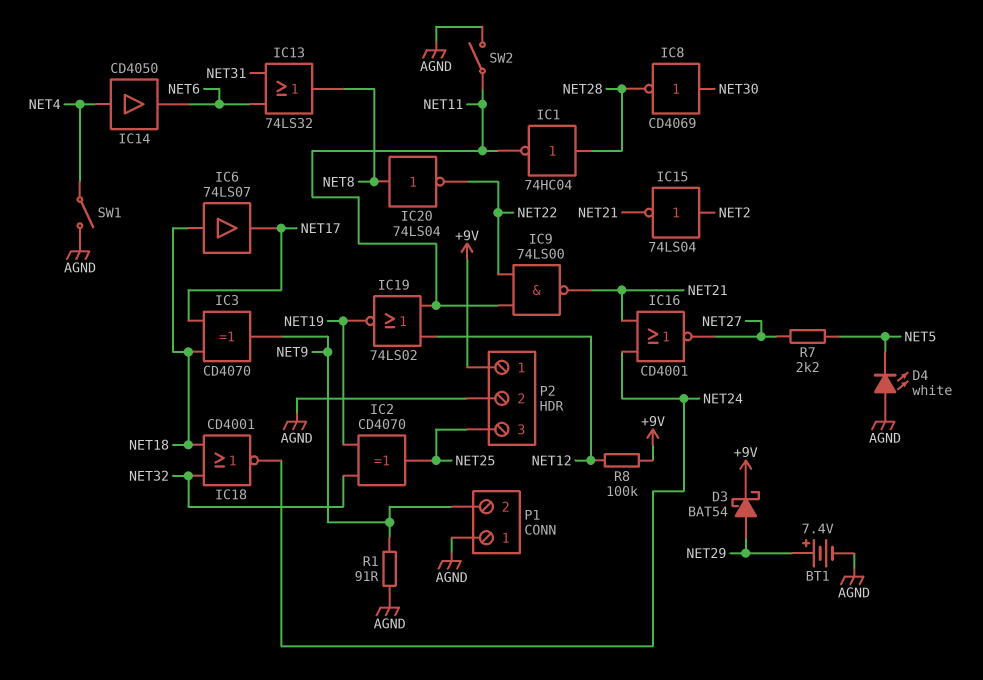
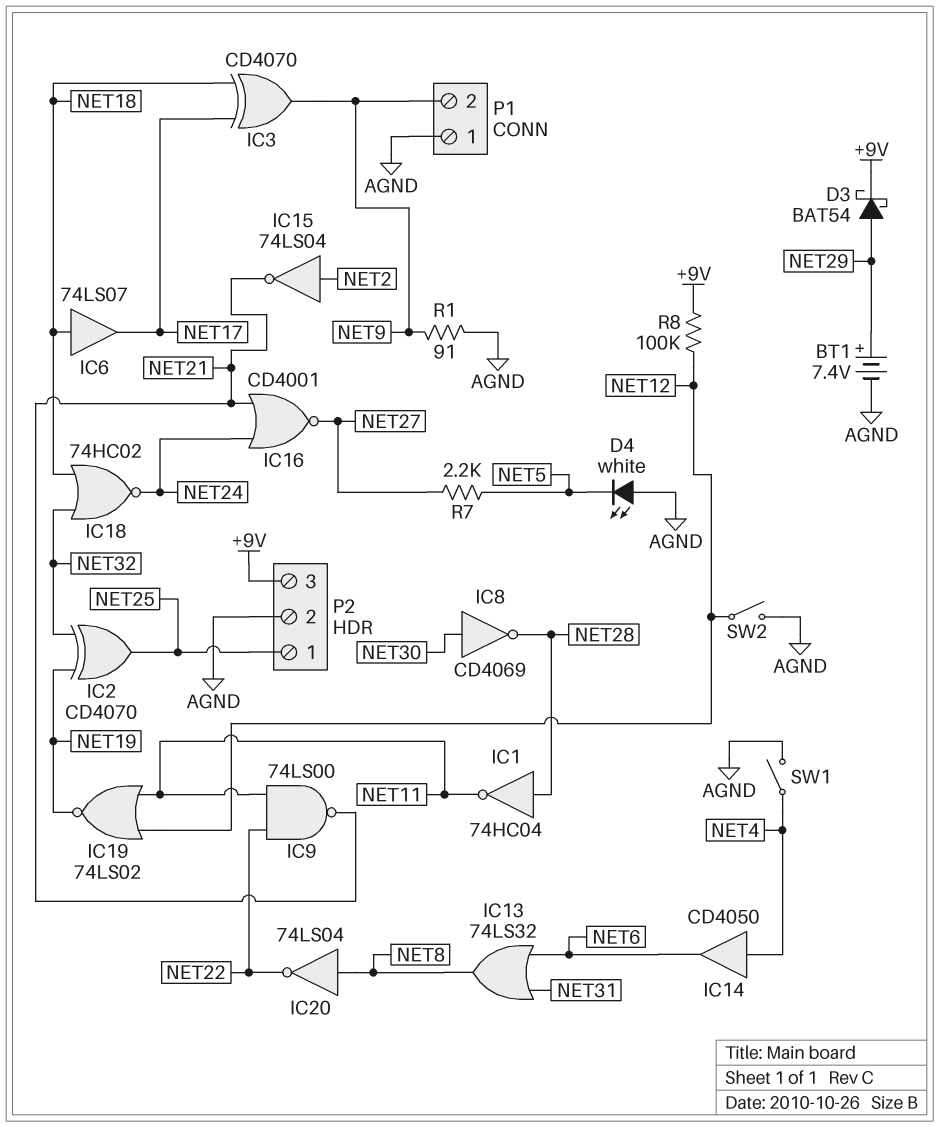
IC18: NOR CD4001 (in NET18, in NET32, out NET24) -> NOR 74HC02 (in NET18, in NET32, out NET24)
P2 pin 1: +9V -> NET25
P2 pin 3: NET25 -> +9V
SW2: switch (AGND, NET11) -> switch (AGND, NET12)

